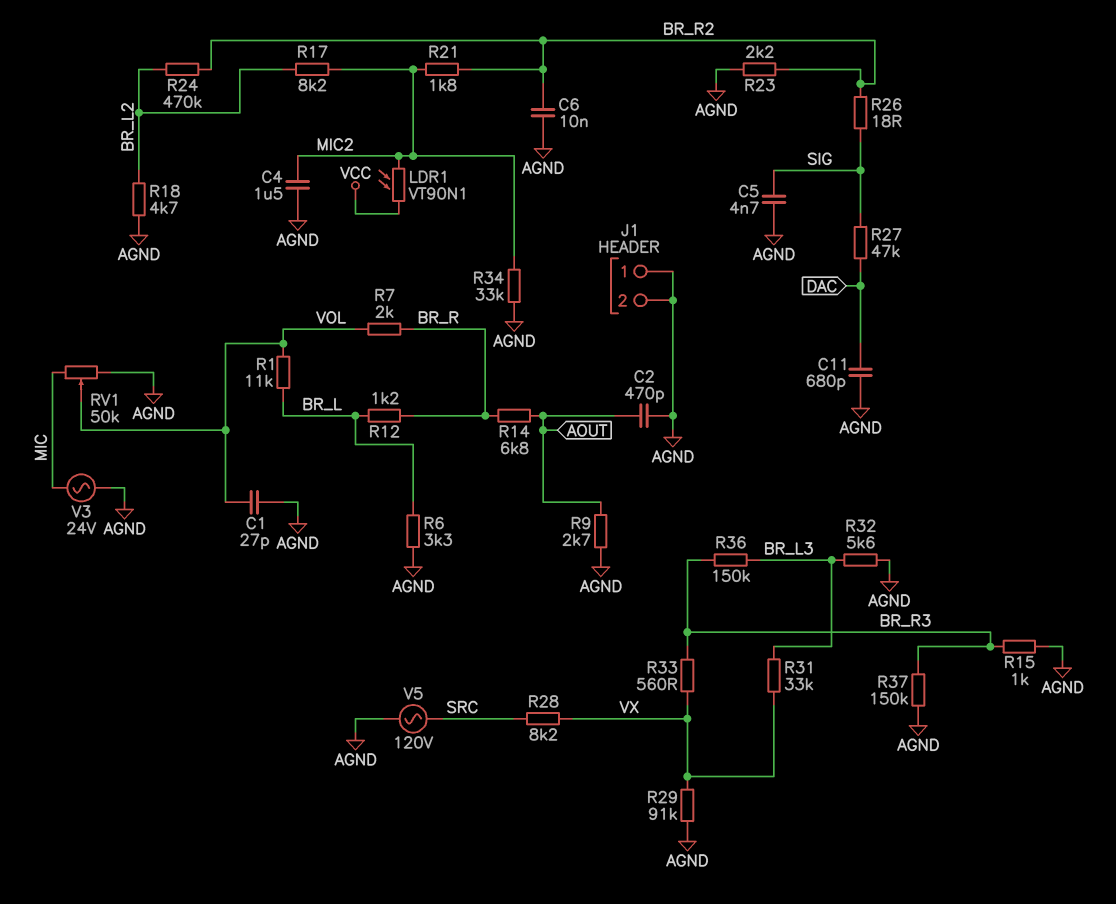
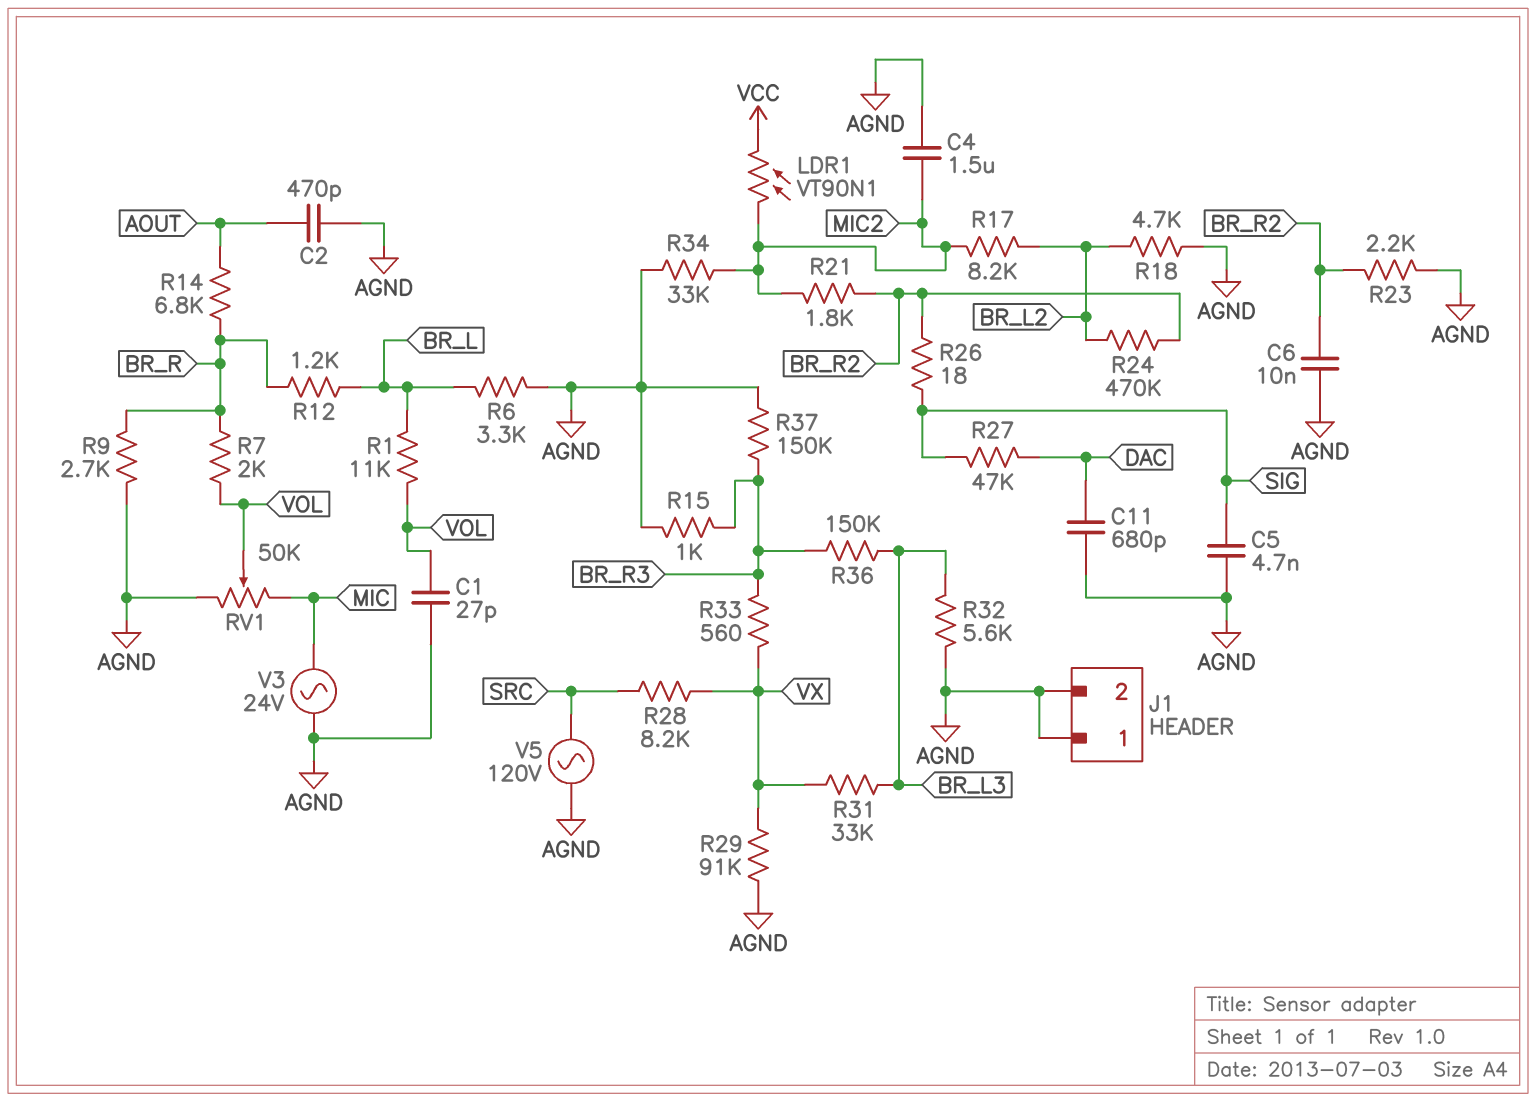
R9: 2.7k (AGND, AOUT) -> 2.7k (AGND, BR_R)

